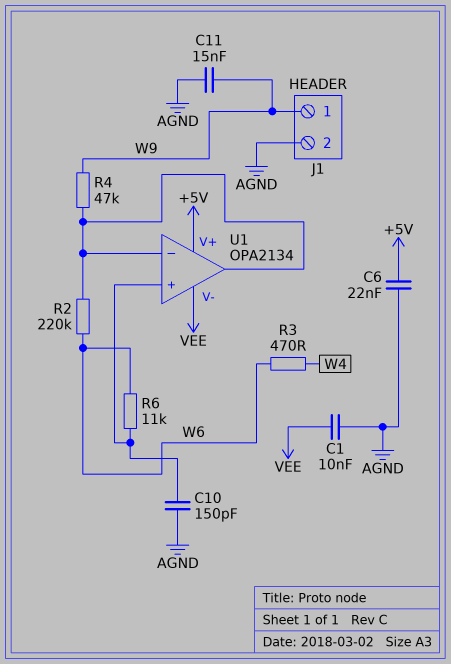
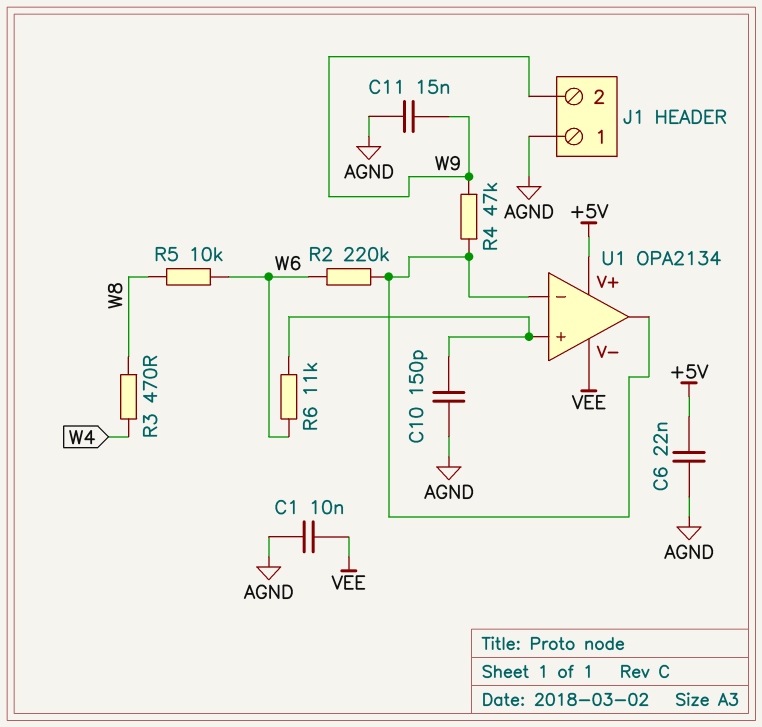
J1 pin 1: W9 -> AGND
J1 pin 2: AGND -> W9
R3: 470 (W4, W6) -> 470 (W4, W8)
R5: none -> 10k (W6, W8)

